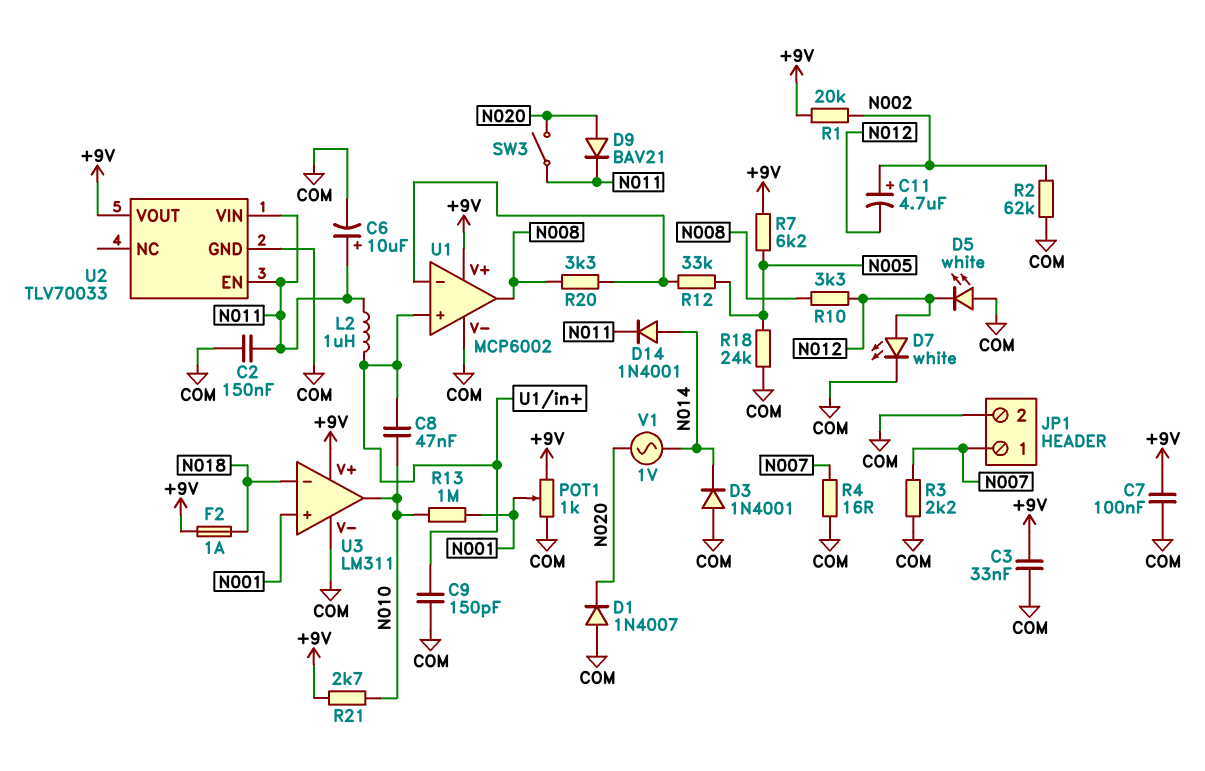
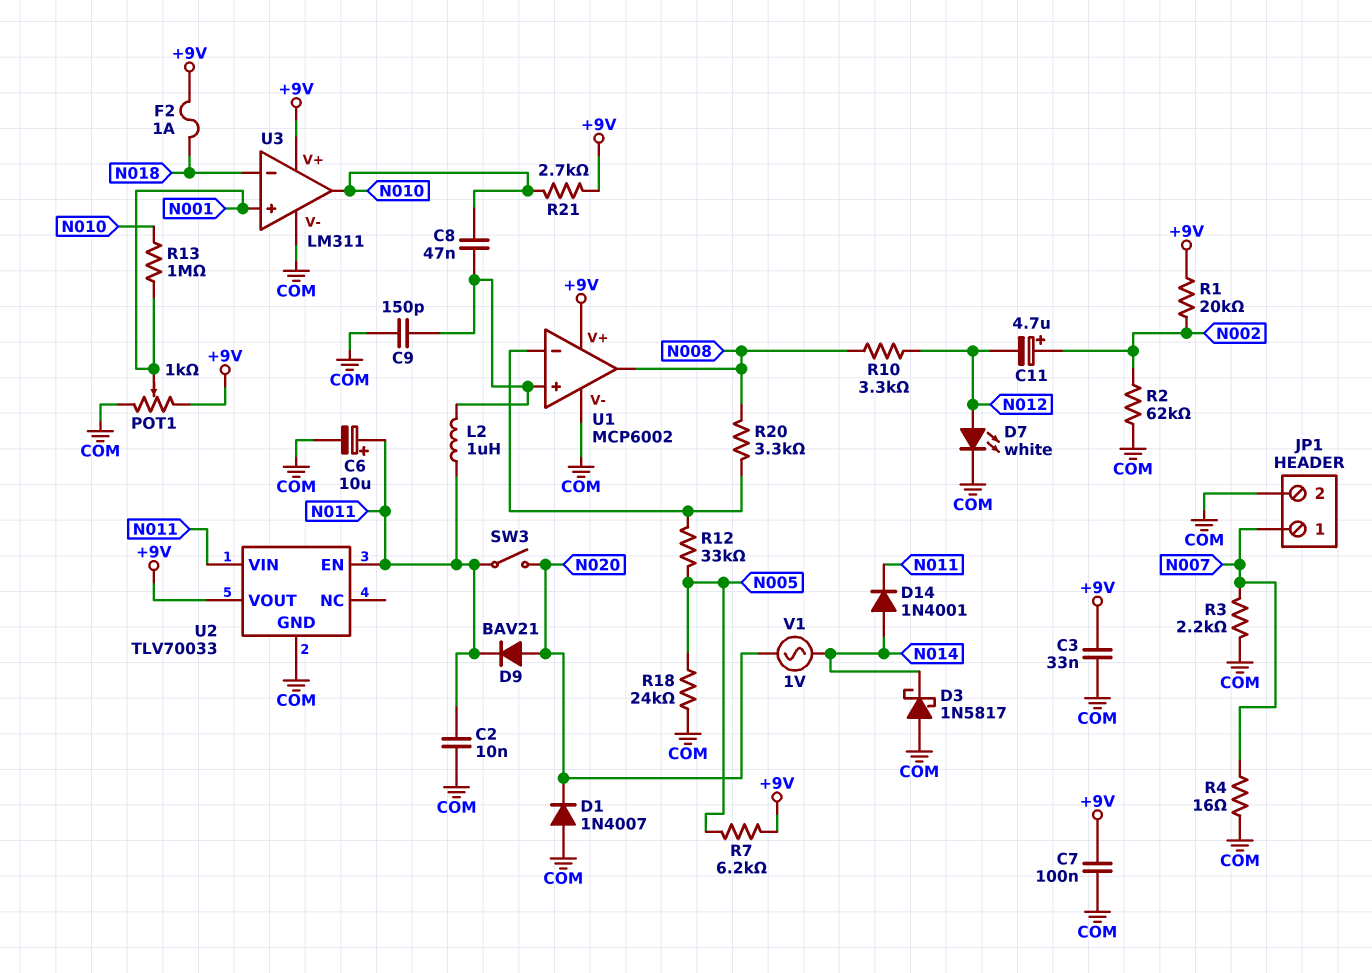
C2: 150nF (COM, N011) -> 10nF (COM, N011)
D3: diode 1N4001 (A COM, K N014) -> schottky 1N5817 (A COM, K N014)
D5: LED white (A COM, K N012) -> none

